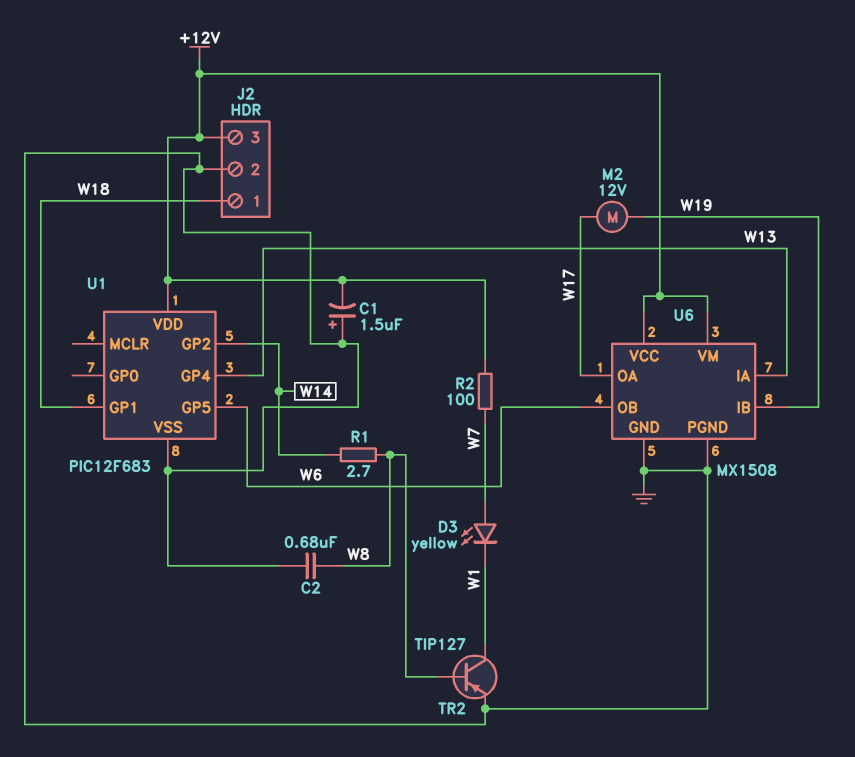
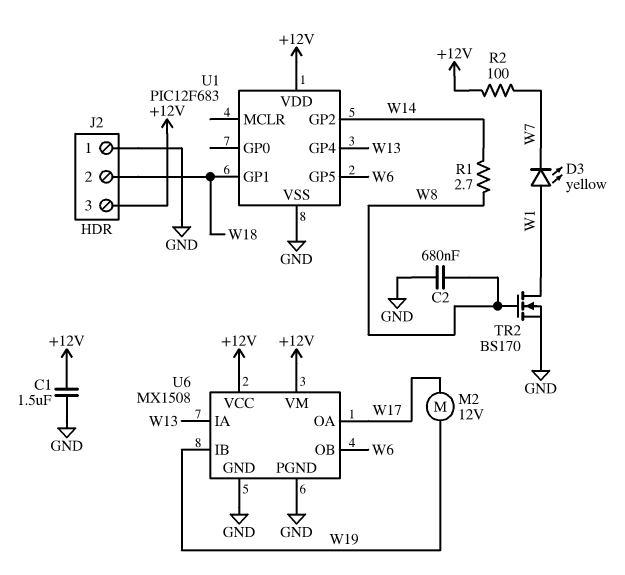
C1: 1.5uF (plus GND, minus +12V) -> 1.5uF (+12V, GND)
D3: LED yellow (A W7, K W1) -> LED yellow (A W1, K W7)
J2 pin 1: W18 -> GND
J2 pin 2: GND -> W18
TR2: PNP TIP127 (B W8, C W1, E GND) -> NMOS BS170 (G W8, D W1, S GND)

